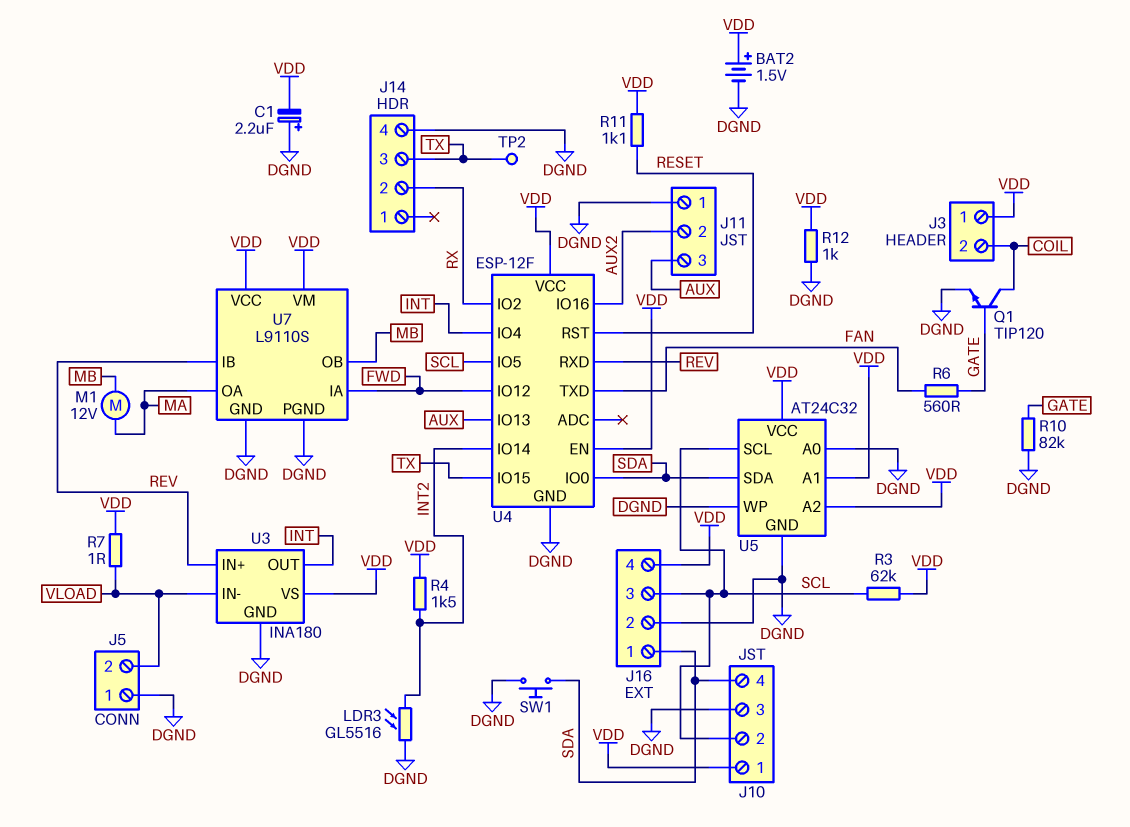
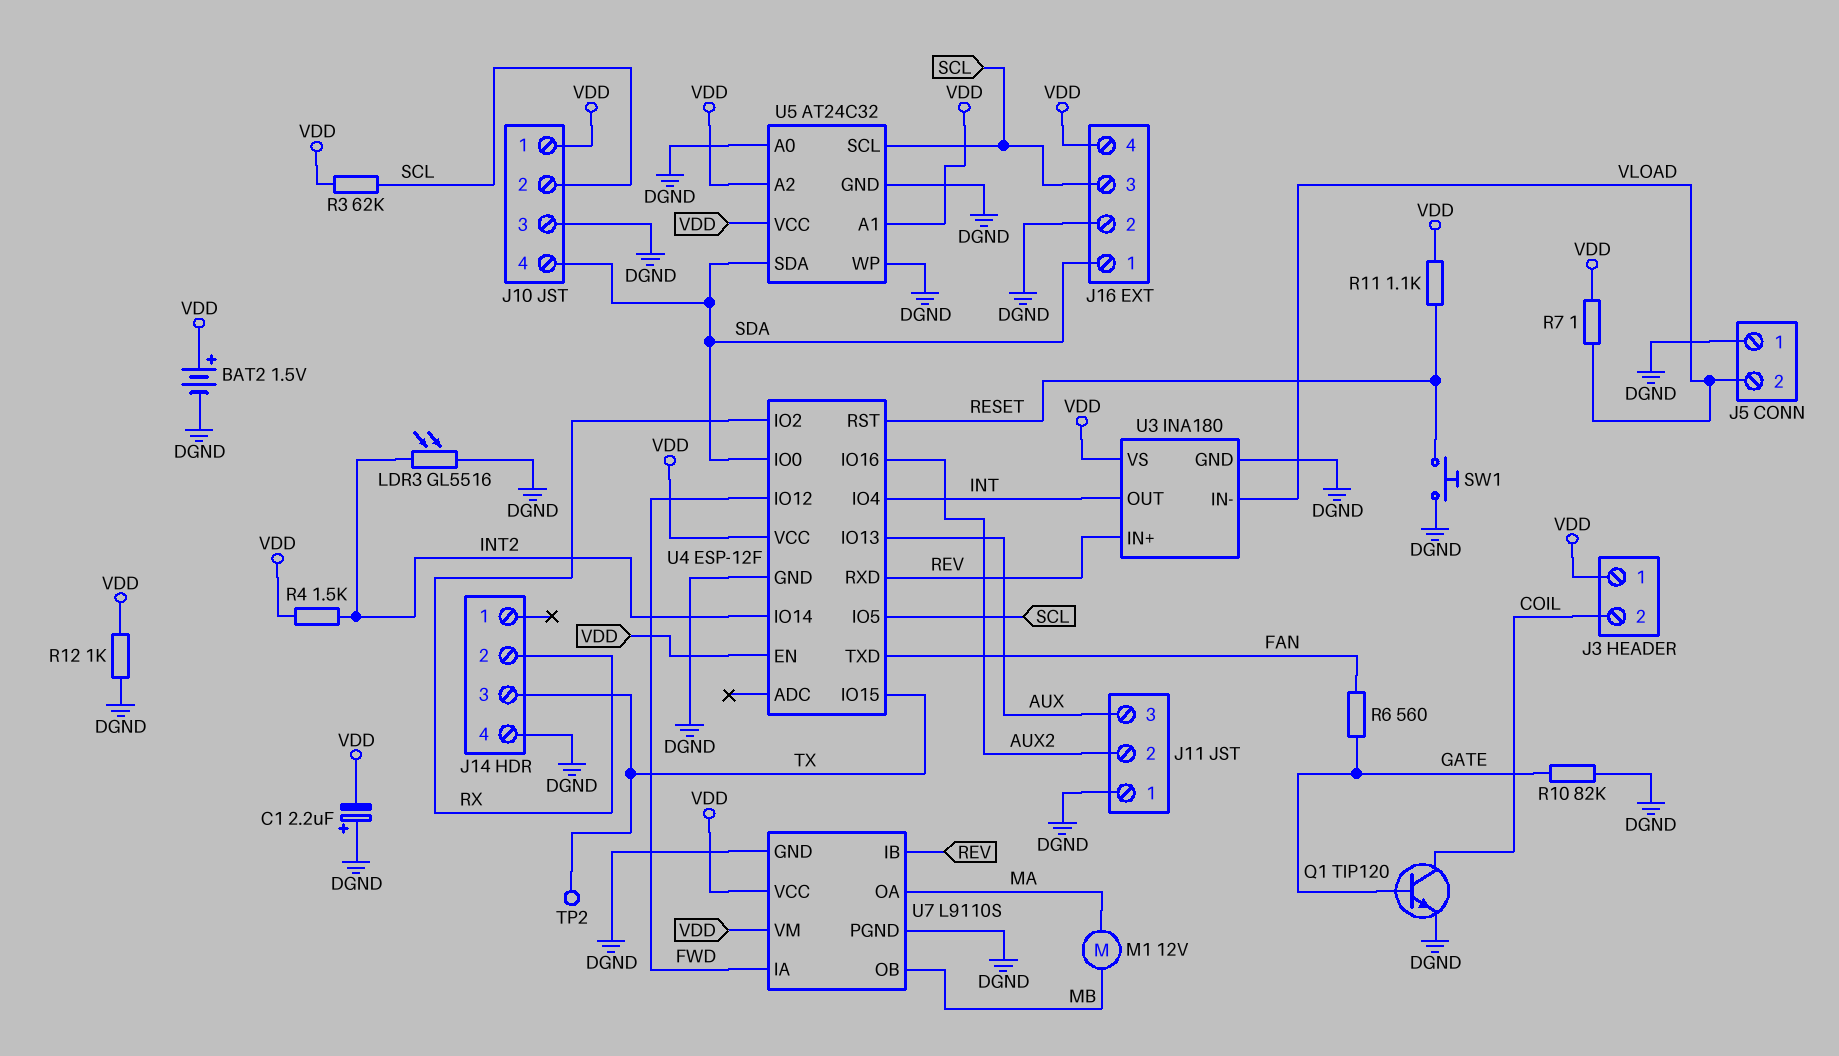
SW1: button (DGND, SDA) -> button (DGND, RESET)

